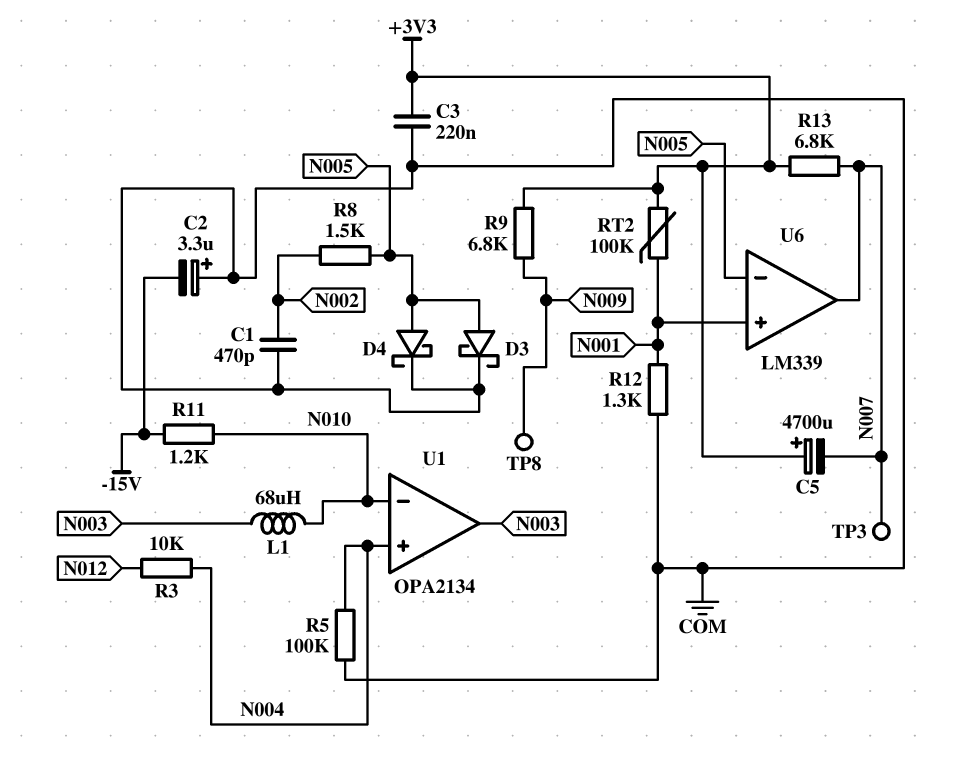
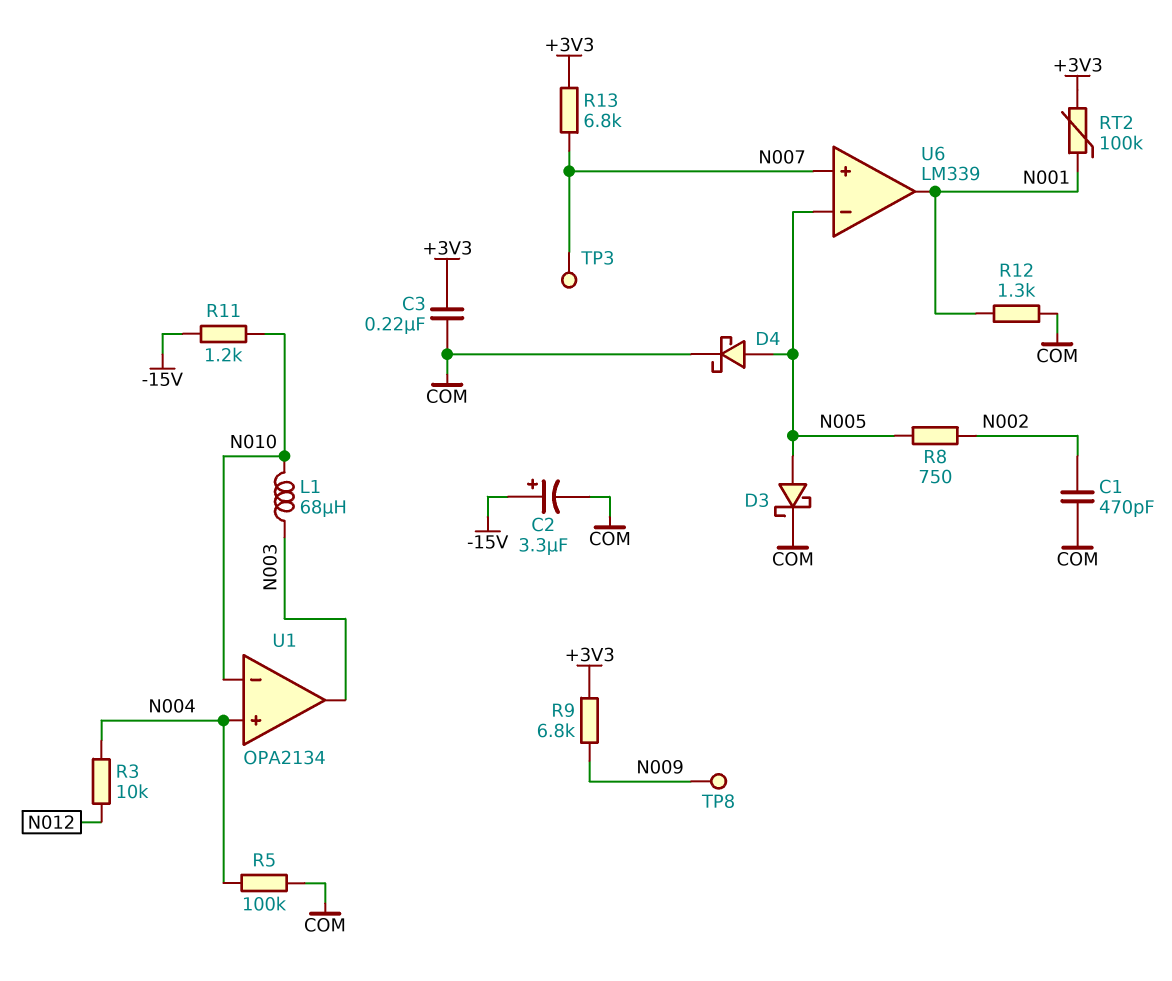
C2: 3.3uF (plus COM, minus -15V) -> 3.3uF (plus -15V, minus COM)
C5: 4700uF (plus +3V3, minus N007) -> none
R8: 1.5k (N002, N005) -> 750 (N002, N005)
U6 pin in+: N001 -> N007
U6 pin out: N007 -> N001

